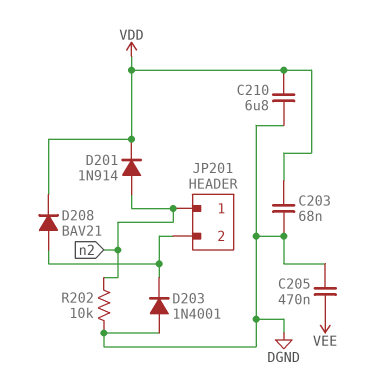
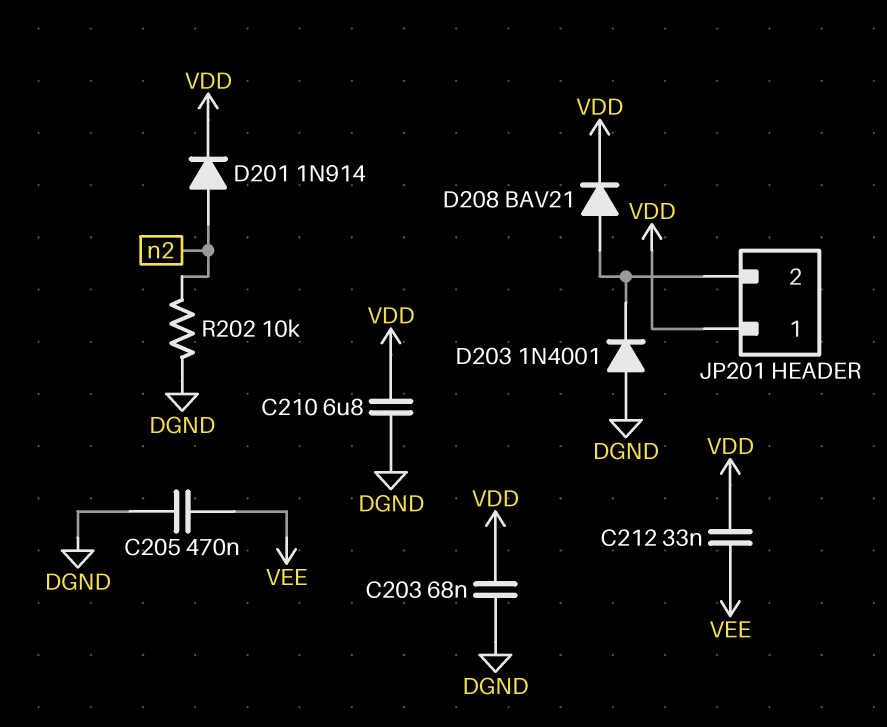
C212: none -> 33nF (VDD, VEE)
JP201 pin 1: n2 -> VDD

